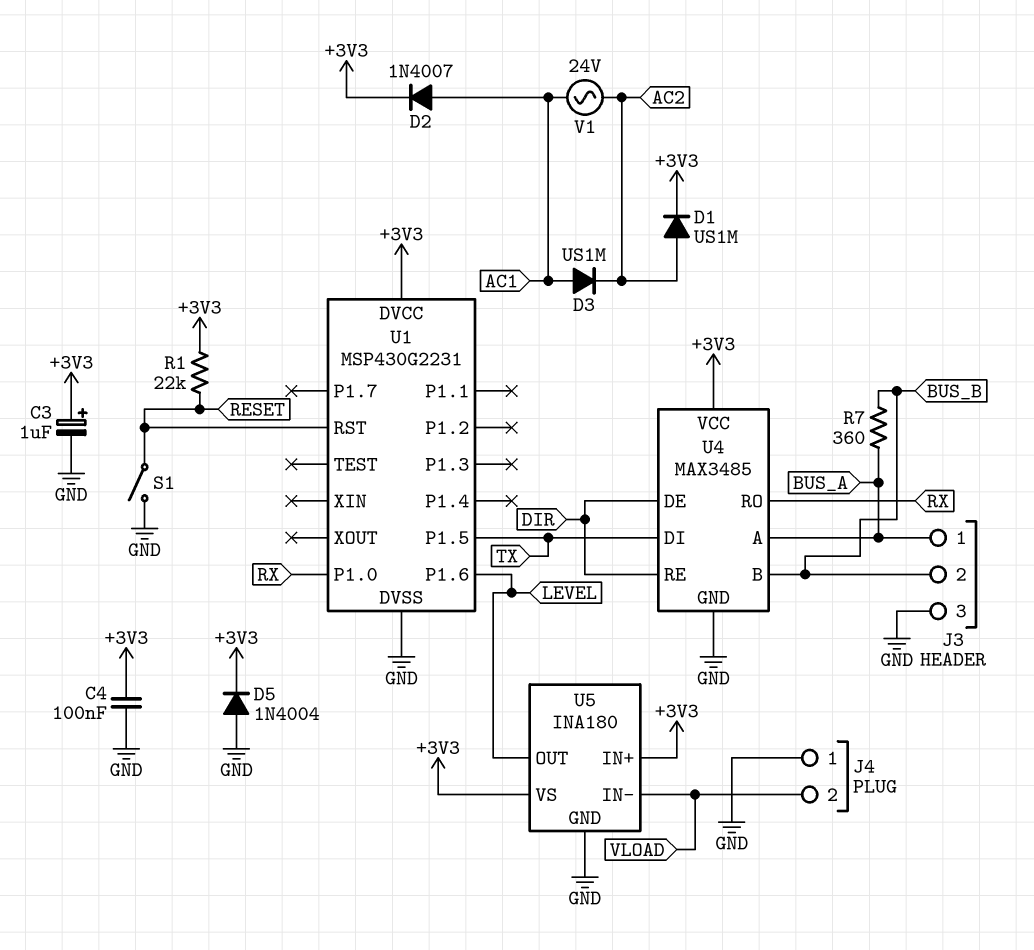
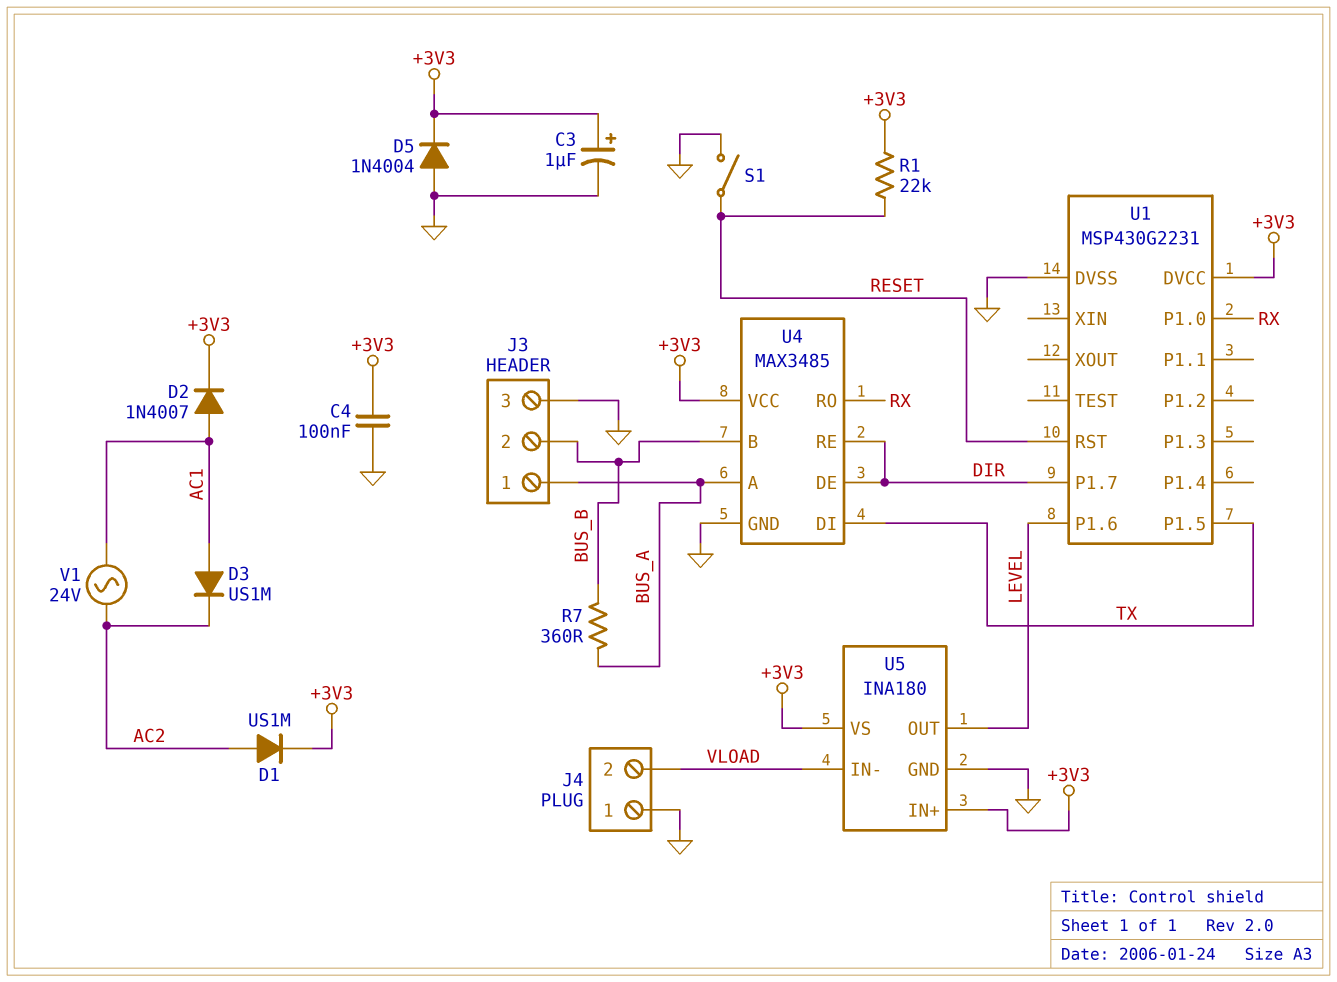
U1 pin P1.7: none -> DIR

